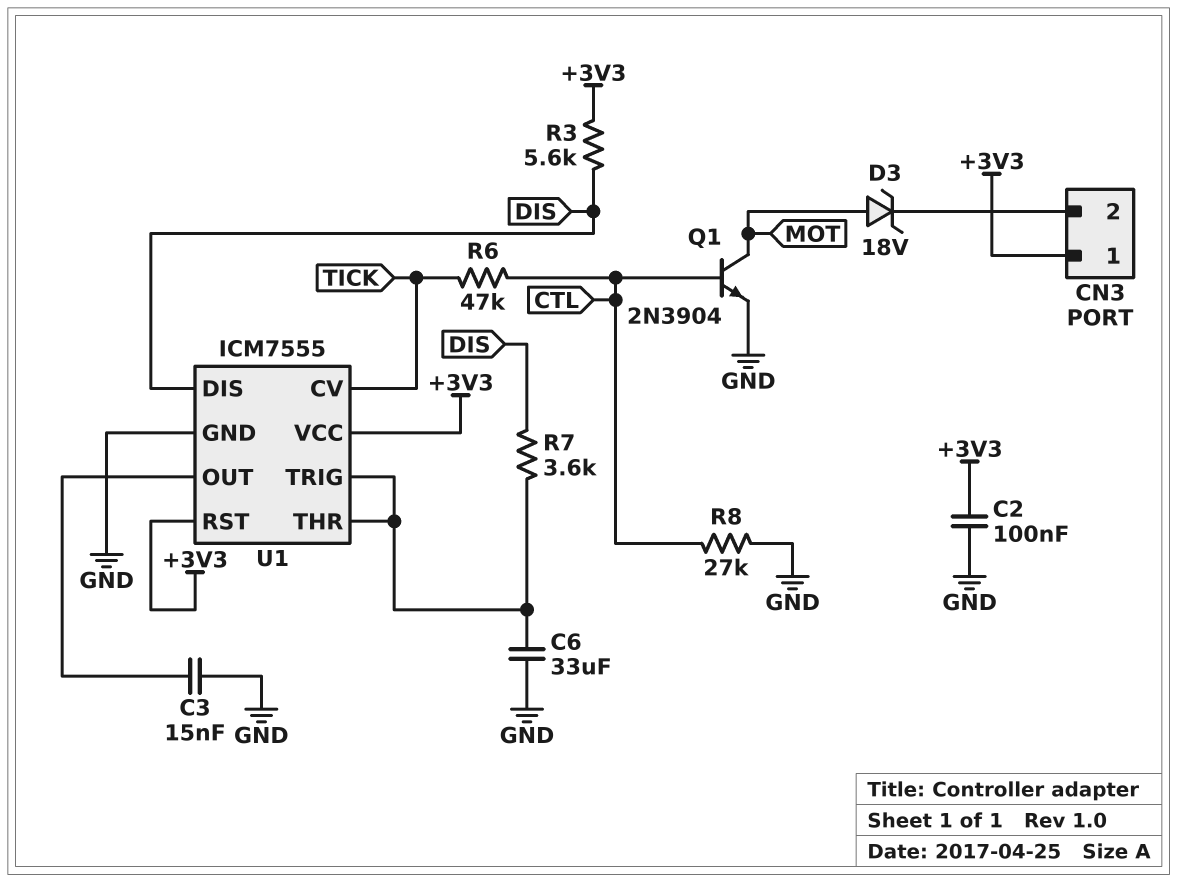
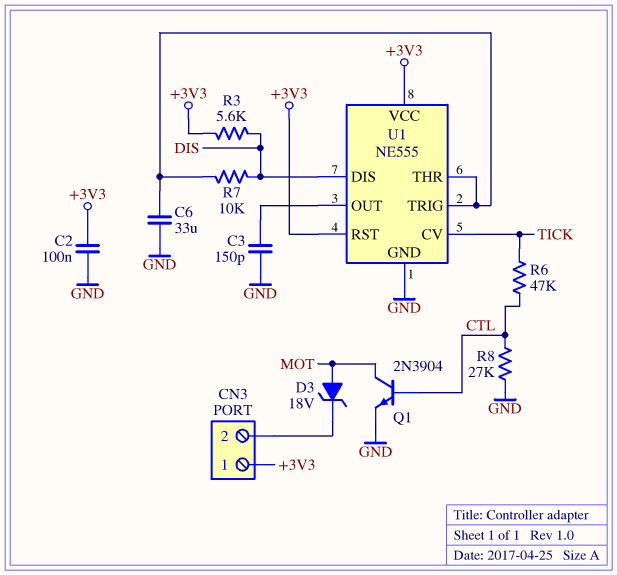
C3: 15nF (GND, U1/OUT) -> 150pF (GND, U1/OUT)
R7: 3.6k (DIS, U1/THR) -> 10k (DIS, U1/THR)
U1: ICM7555 -> NE555

